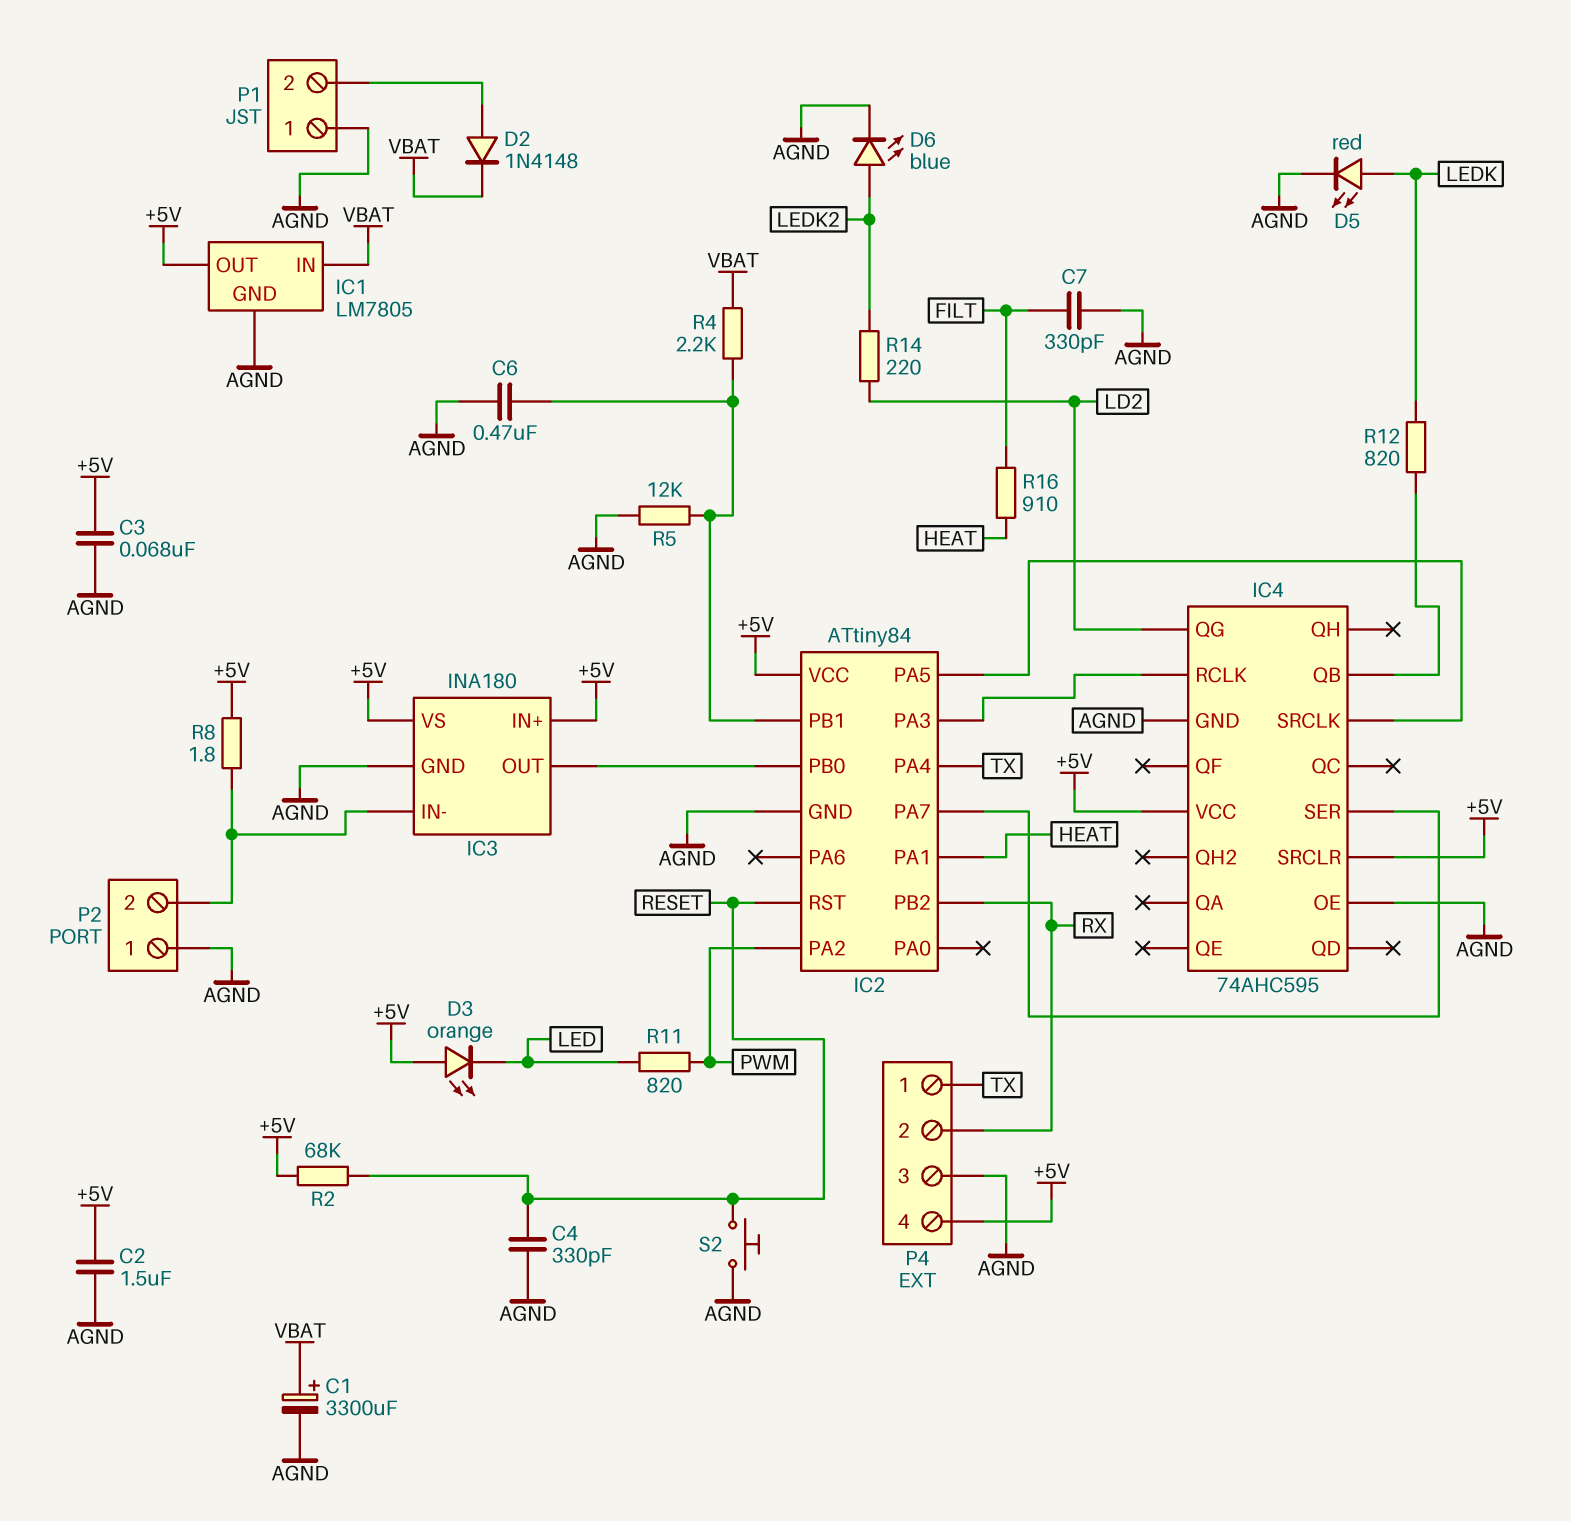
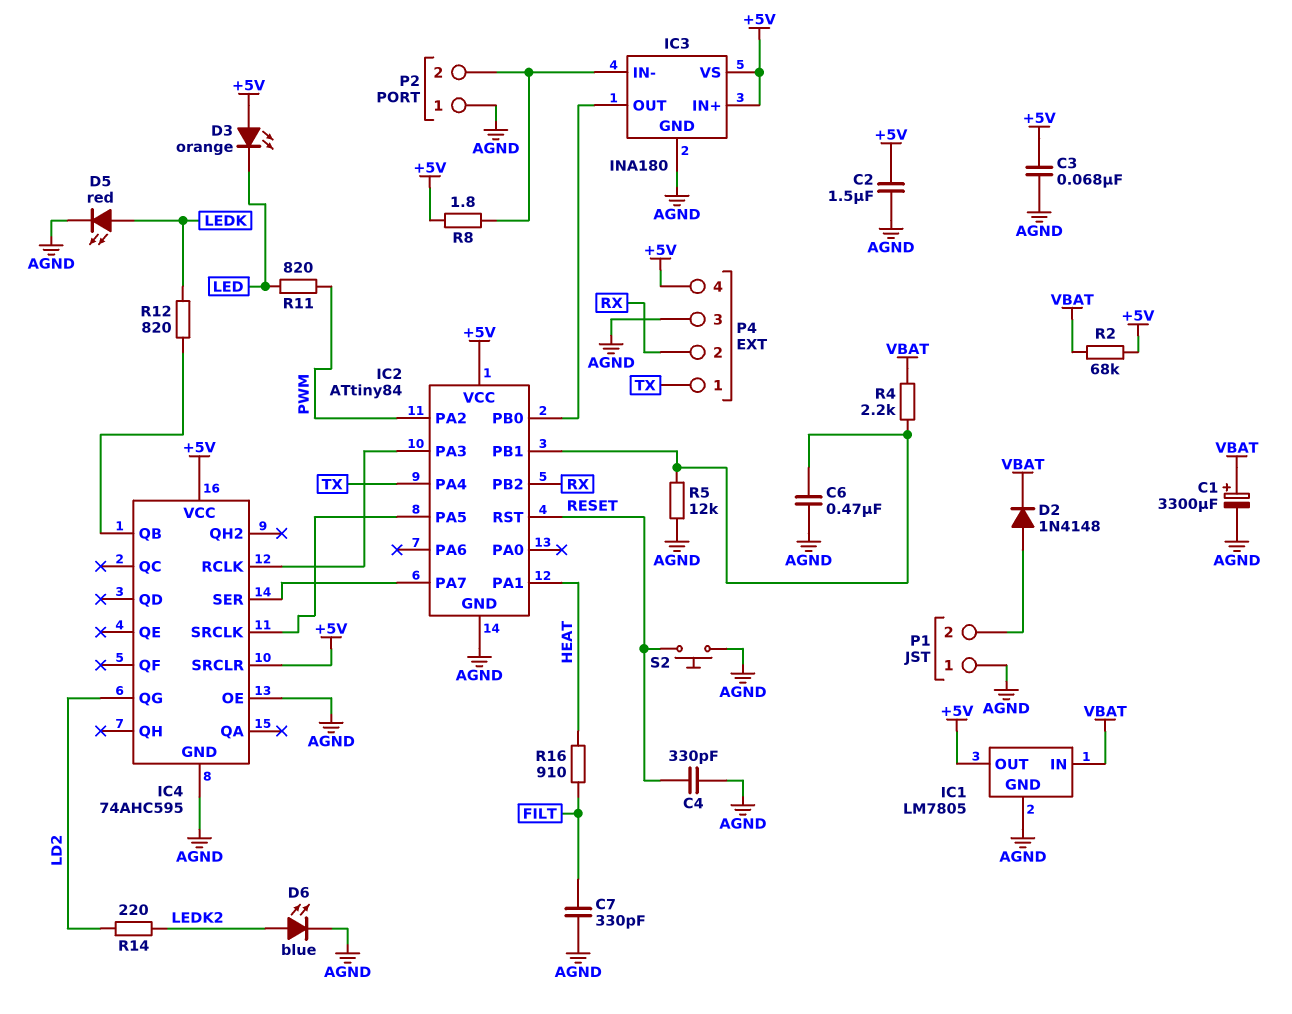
R2: 68k (+5V, RESET) -> 68k (+5V, VBAT)

